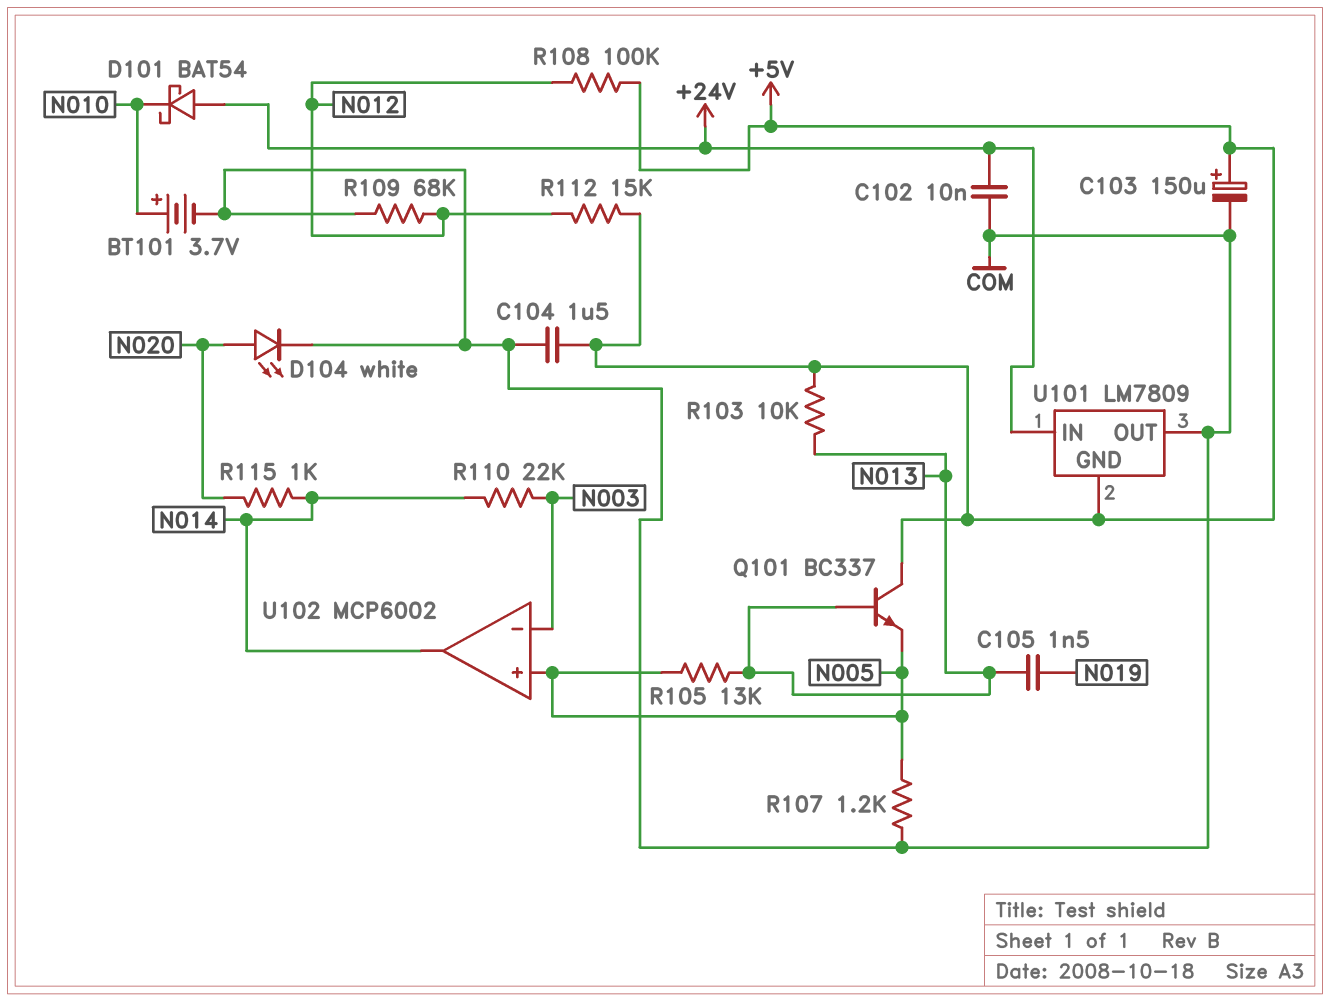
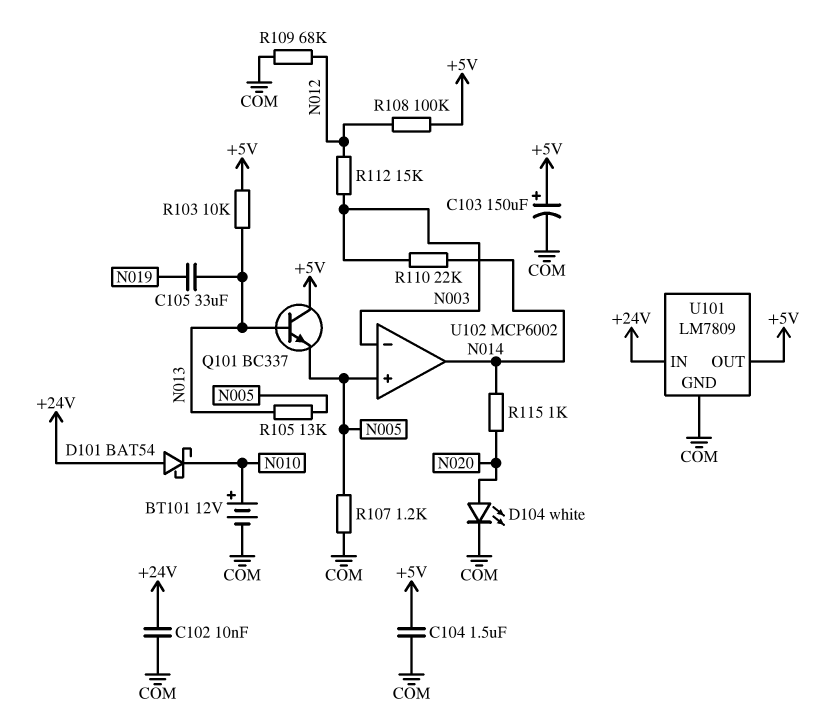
BT101: 3.7V (plus N010, minus COM) -> 12V (plus N010, minus COM)
C105: 1.5nF (N013, N019) -> 33uF (N013, N019)
R112: 15k (+5V, N012) -> 15k (N003, N012)
U101 pin GND: +5V -> COM
U101 pin OUT: COM -> +5V

